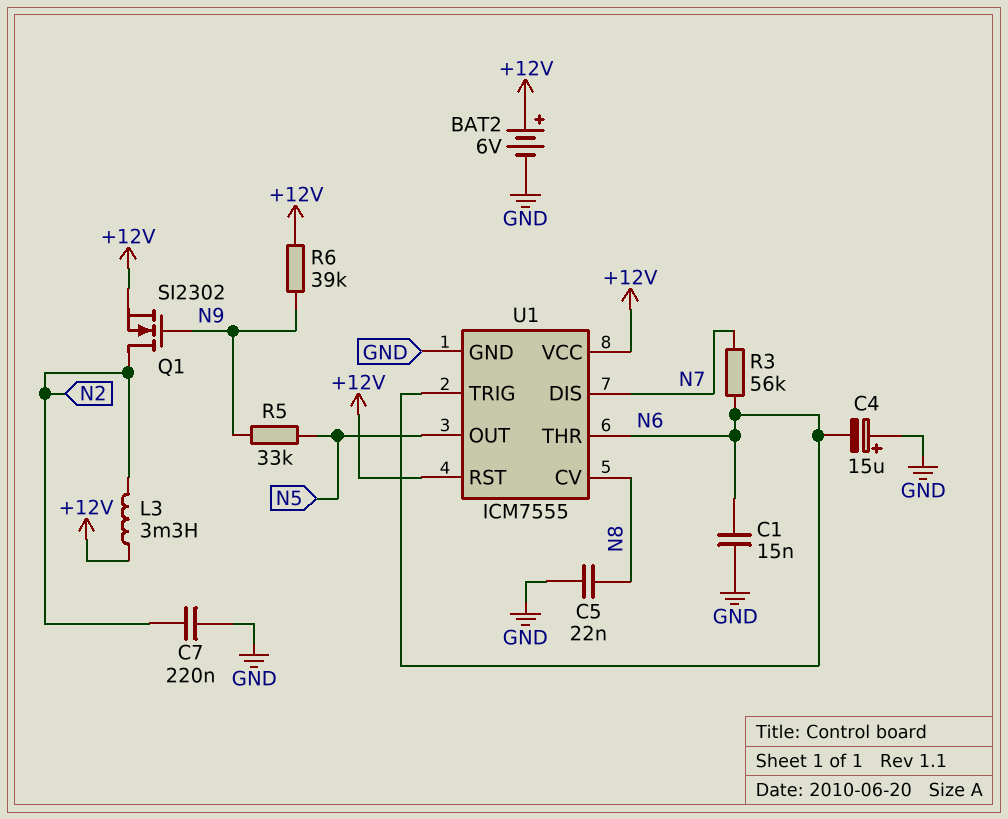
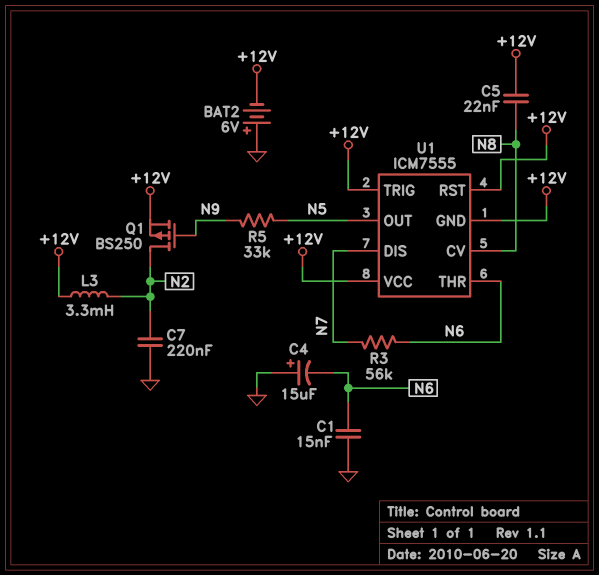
BAT2: 6V (plus +12V, minus GND) -> 6V (plus GND, minus +12V)
C5: 22nF (GND, N8) -> 22nF (+12V, N8)
Q1: NMOS SI2302 (G N9, D N2, S +12V) -> PMOS BS250 (G N9, D N2, S +12V)
R6: 39k (+12V, N9) -> none
U1 pin GND: GND -> +12V
U1 pin TRIG: N6 -> +12V

